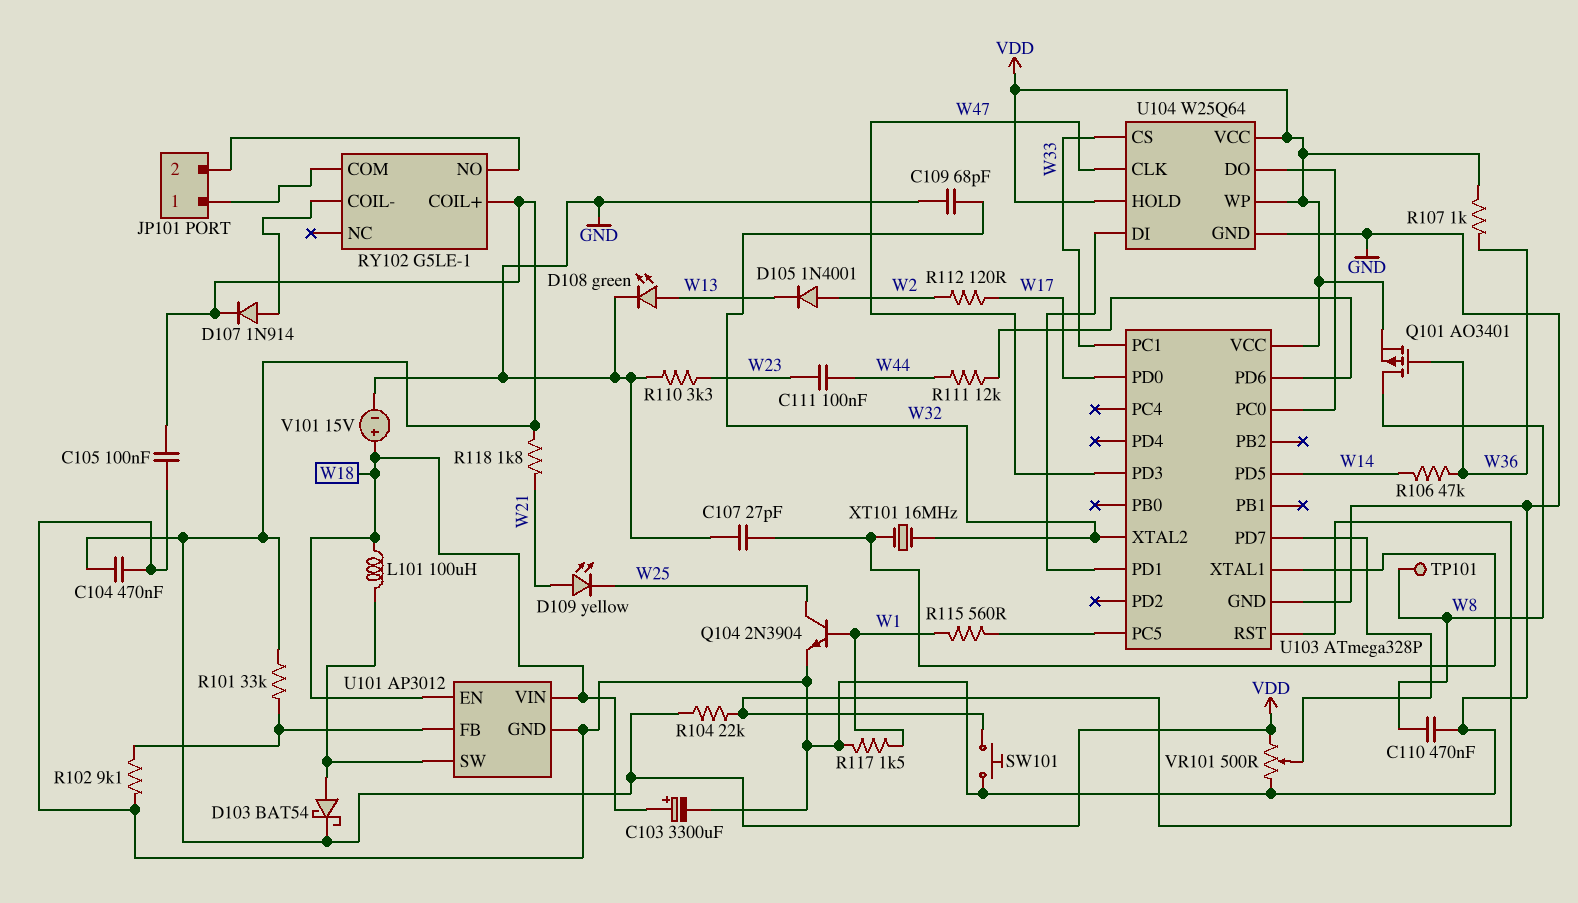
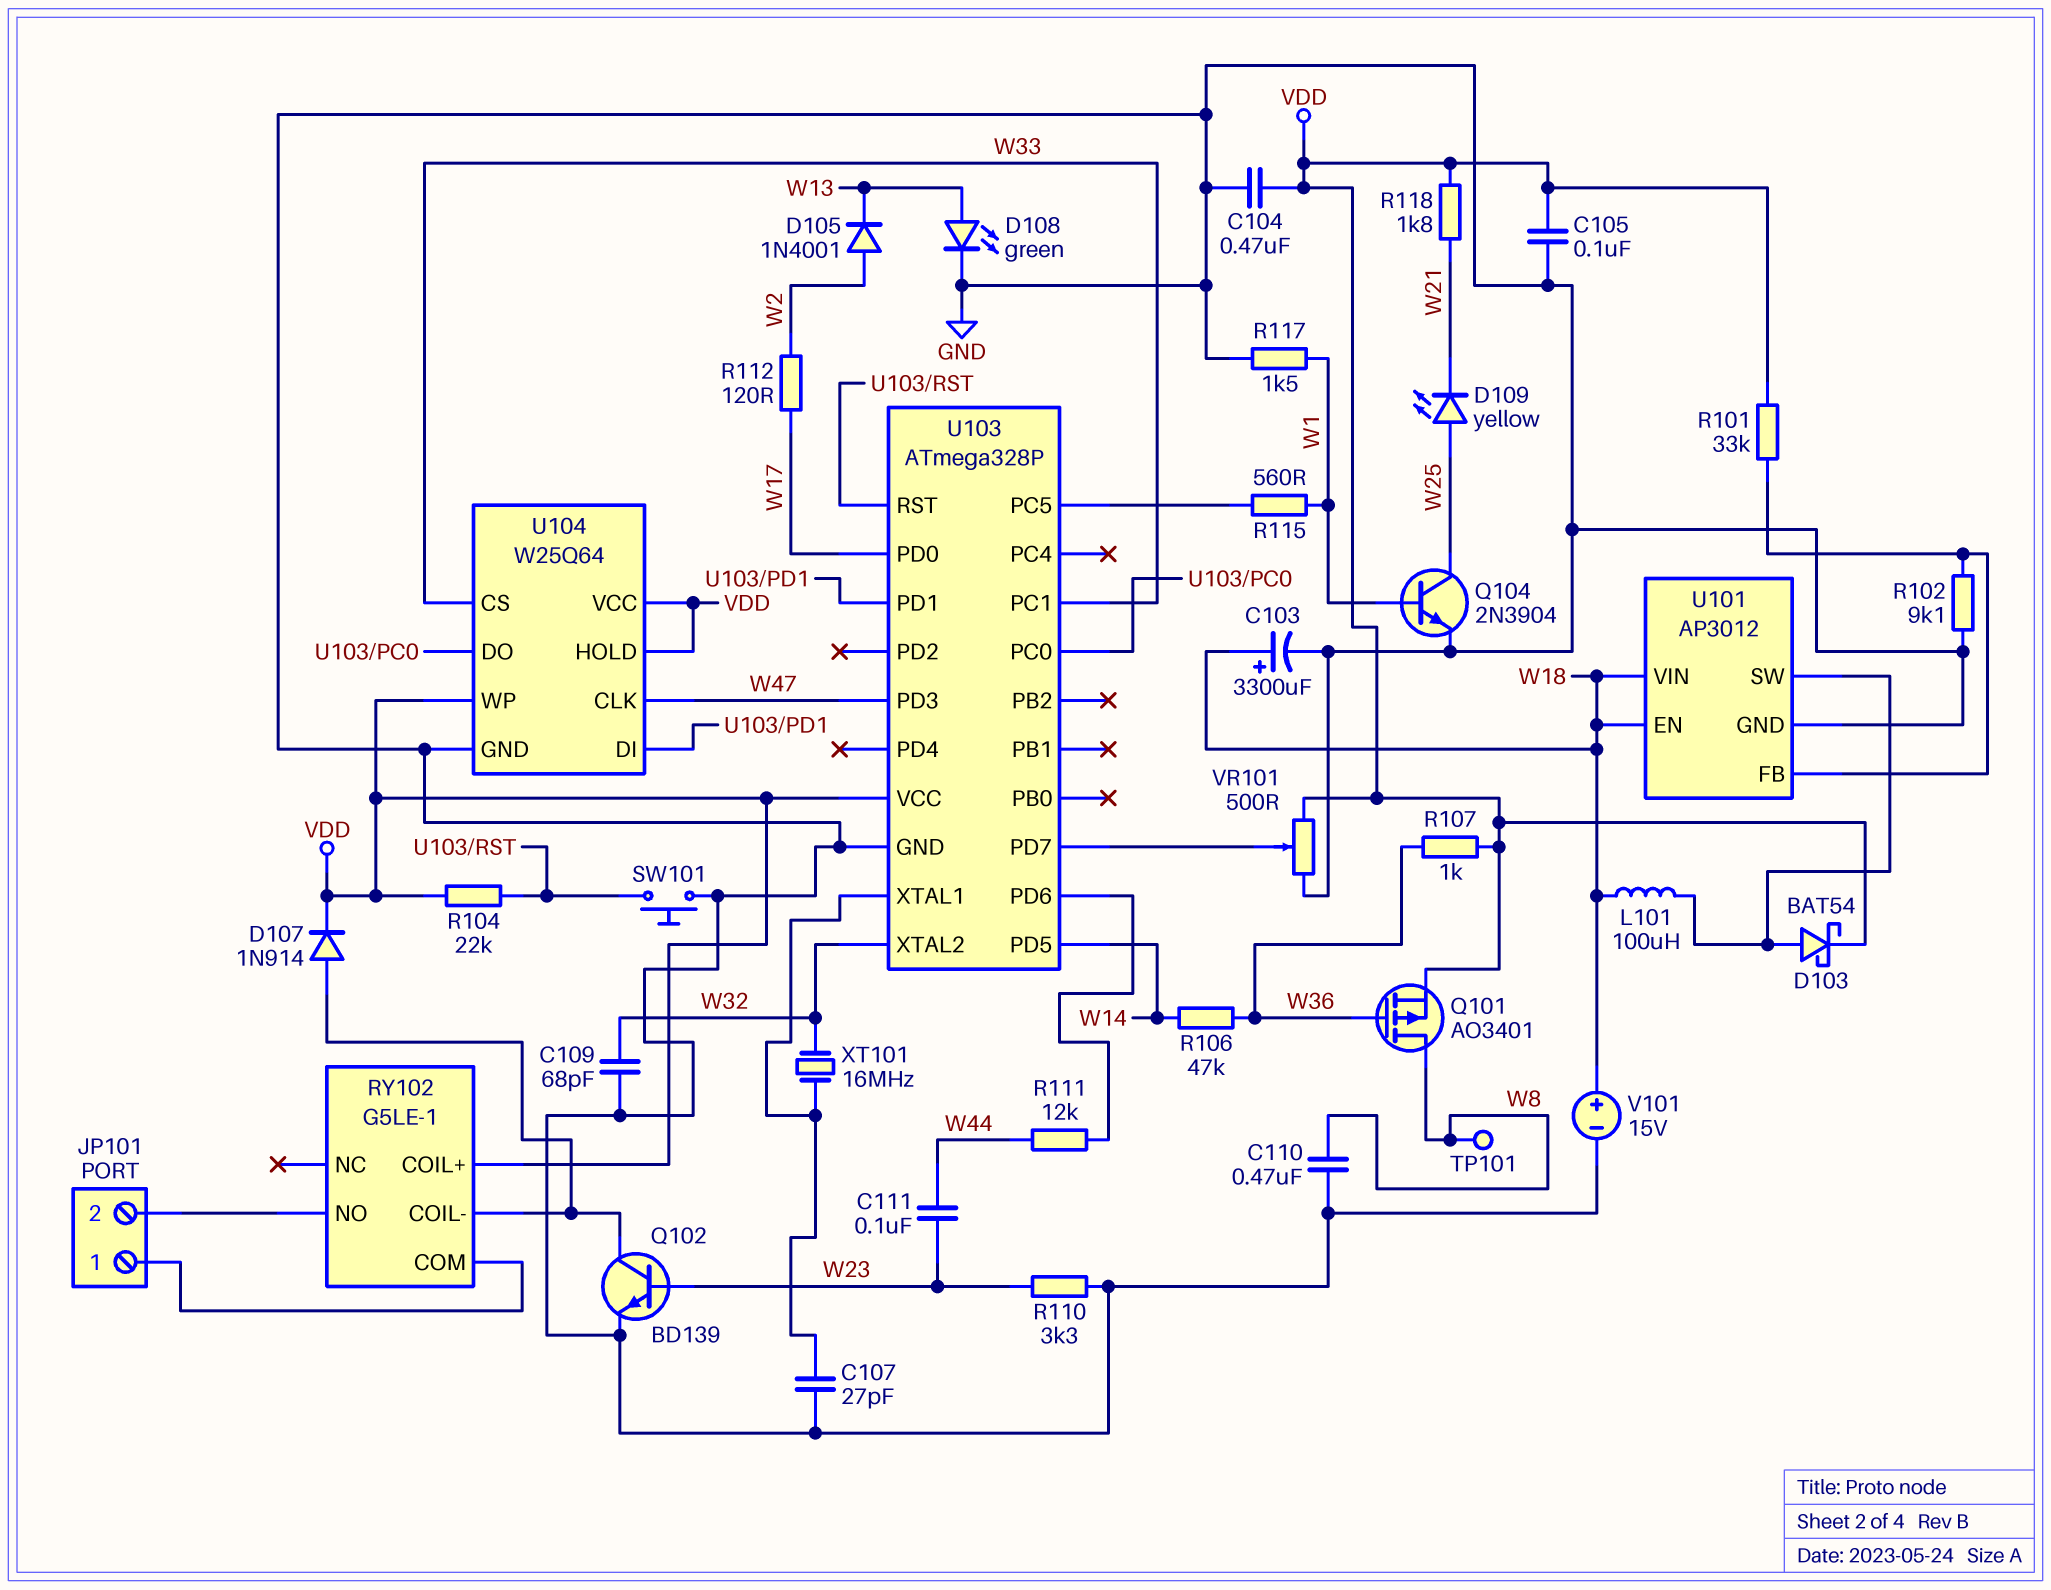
D109: LED yellow (A W21, K W25) -> LED yellow (A W25, K W21)
Q102: none -> NPN BD139 (B W23, C RY102/COIL-, E GND)

